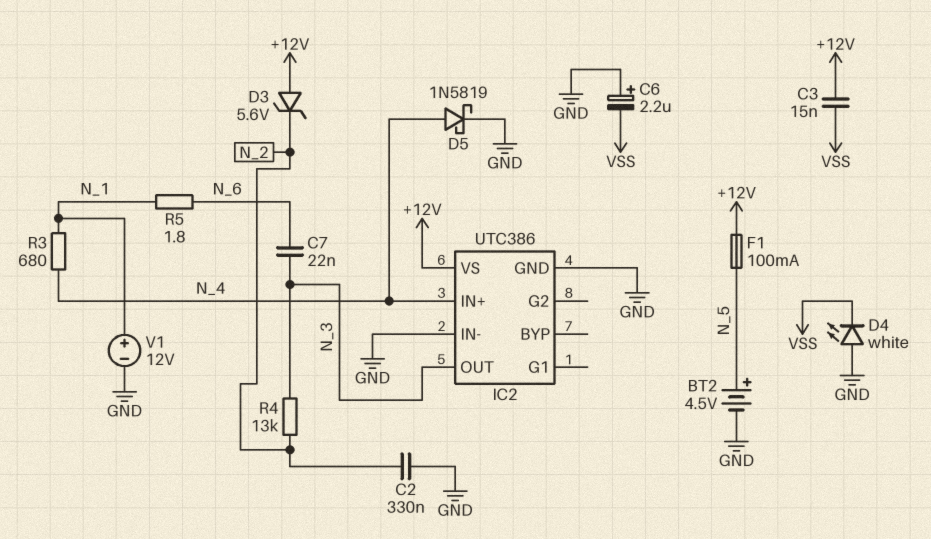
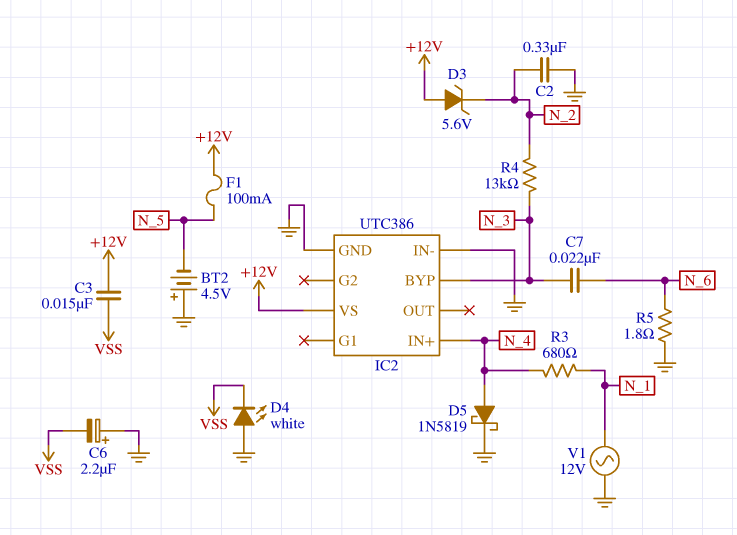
BT2: 4.5V (plus N_5, minus GND) -> 4.5V (plus GND, minus N_5)
IC2 pin BYP: none -> N_3
IC2 pin OUT: N_3 -> none
R5: 1.8 (N_1, N_6) -> 1.8 (GND, N_6)
V1: 12V (plus N_1, minus GND) -> AC 12V (GND, N_1)

